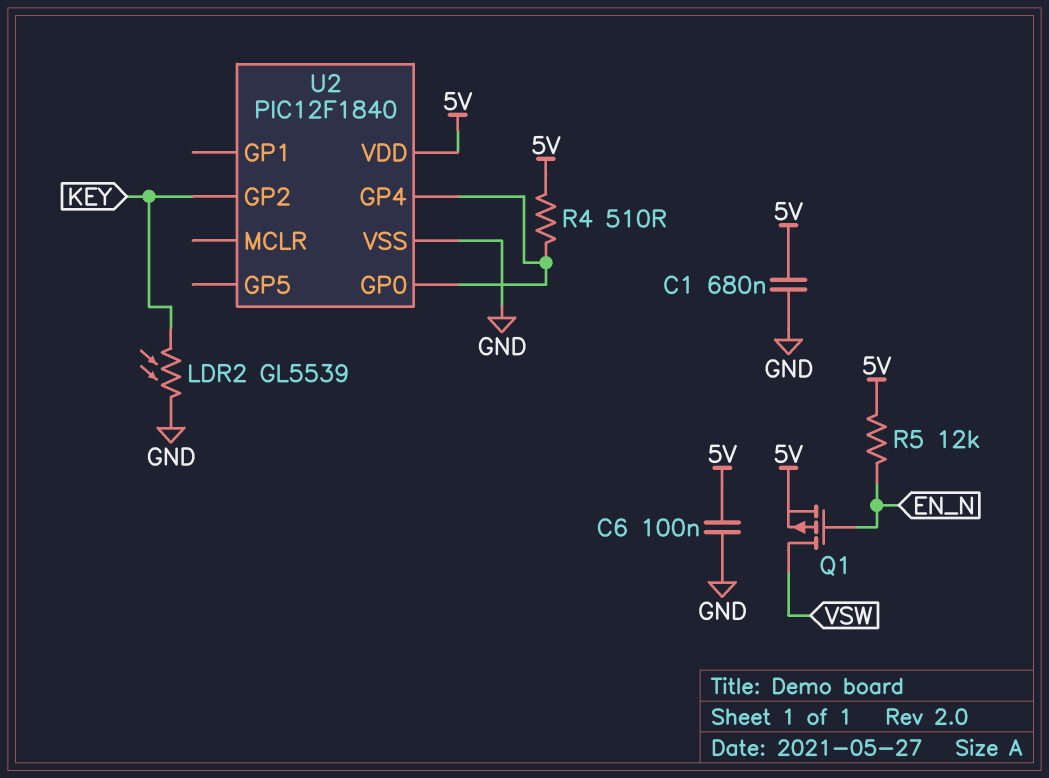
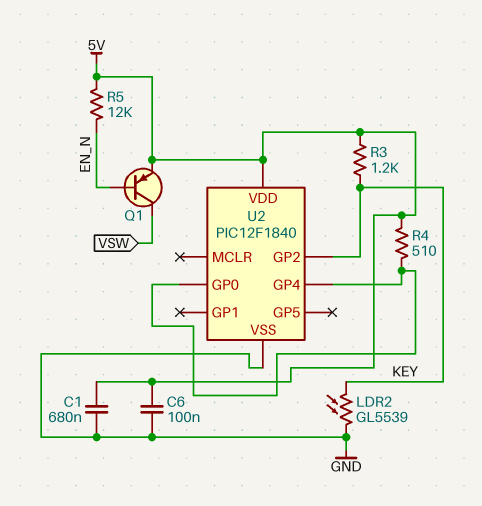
Q1: PMOS (G EN_N, D VSW, S 5V) -> PNP (B EN_N, C VSW, E 5V)
R3: none -> 1.2k (5V, KEY)

